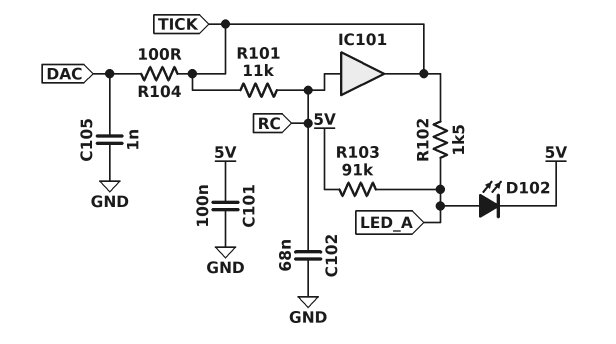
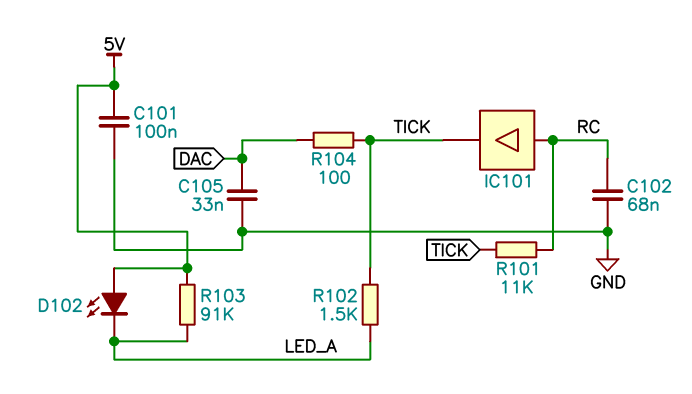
C105: 1nF (DAC, GND) -> 33nF (DAC, GND)
D102: LED (A LED_A, K 5V) -> LED (A 5V, K LED_A)

